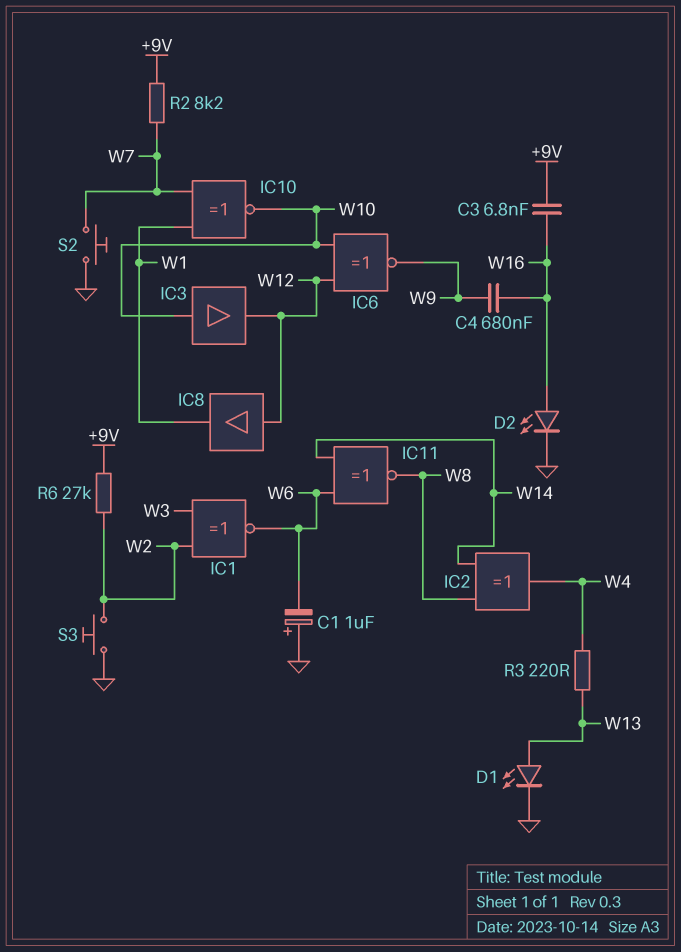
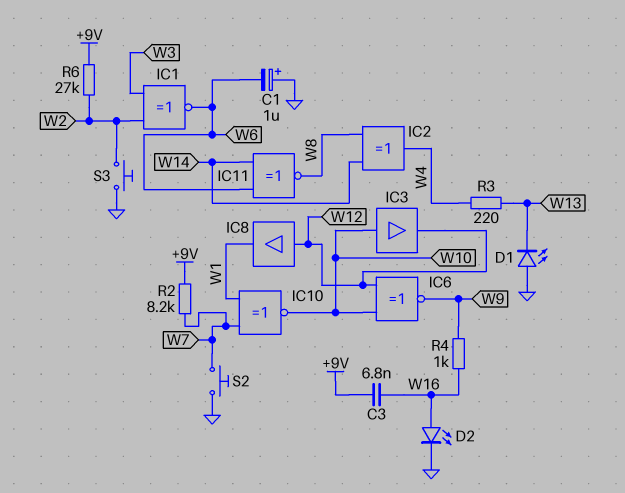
C4: 680nF (W9, W16) -> none
D1: LED (A W13, K GND) -> LED (A GND, K W13)
R4: none -> 1k (W9, W16)

